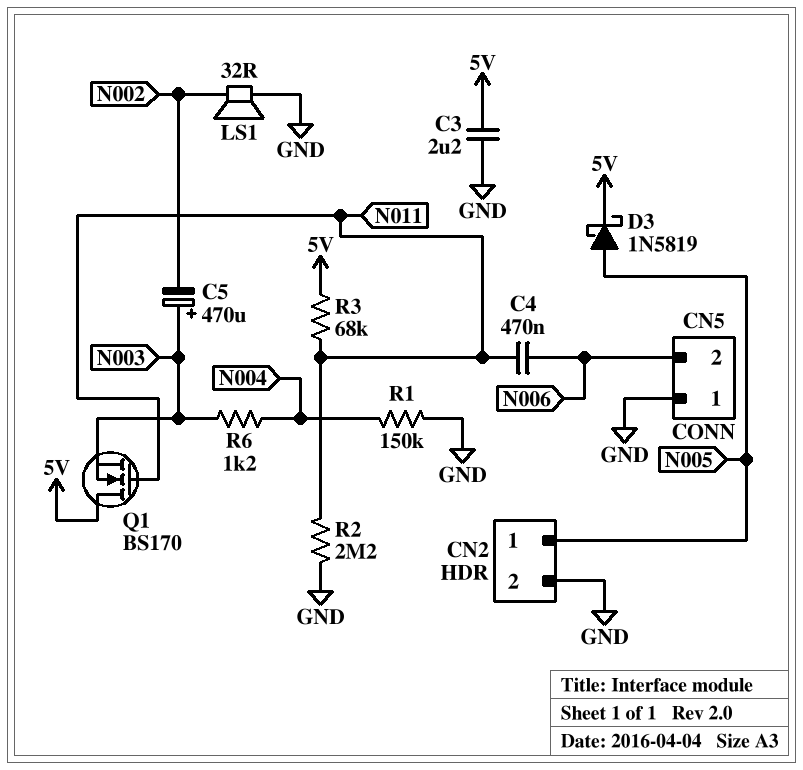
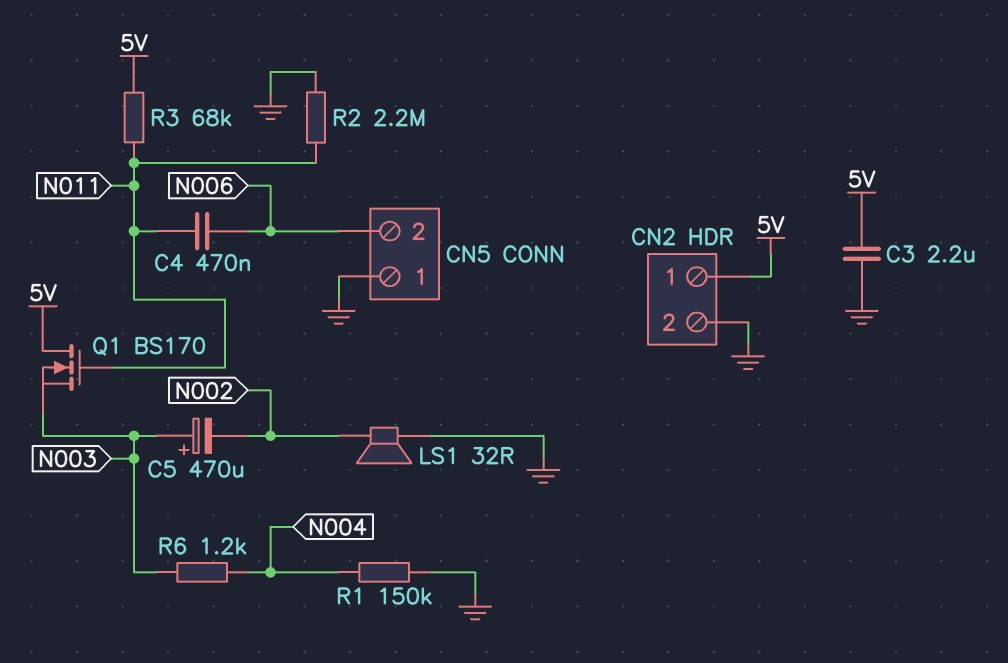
CN2 pin 1: N005 -> 5V
D3: schottky 1N5819 (A N005, K 5V) -> none

